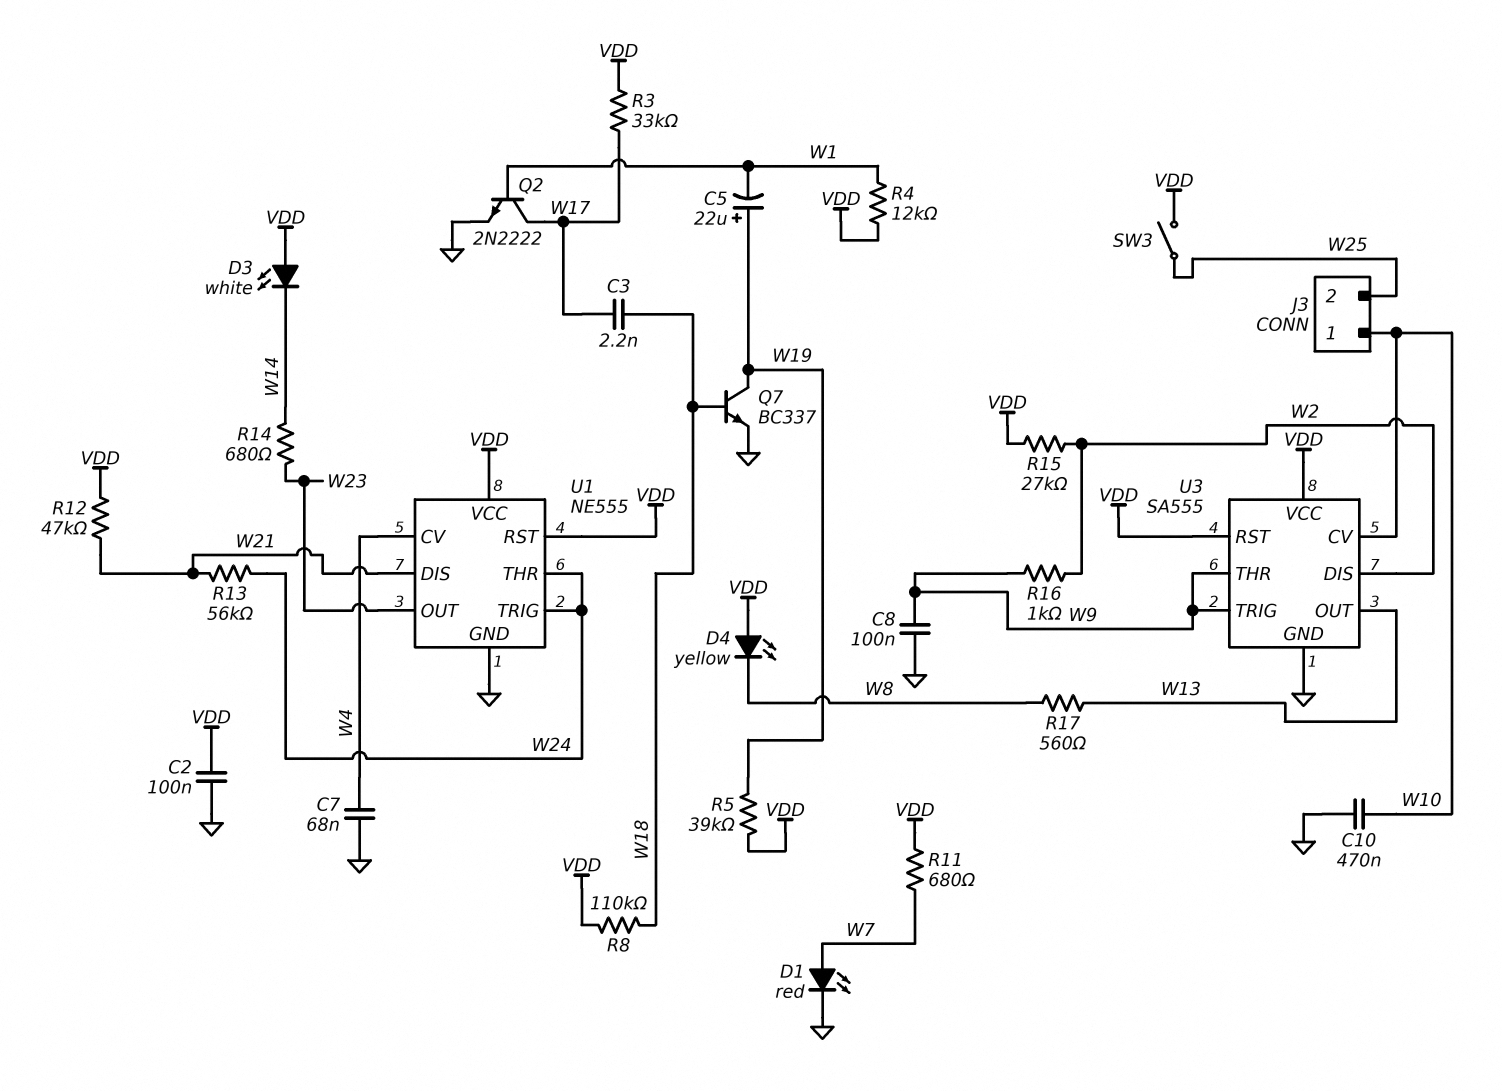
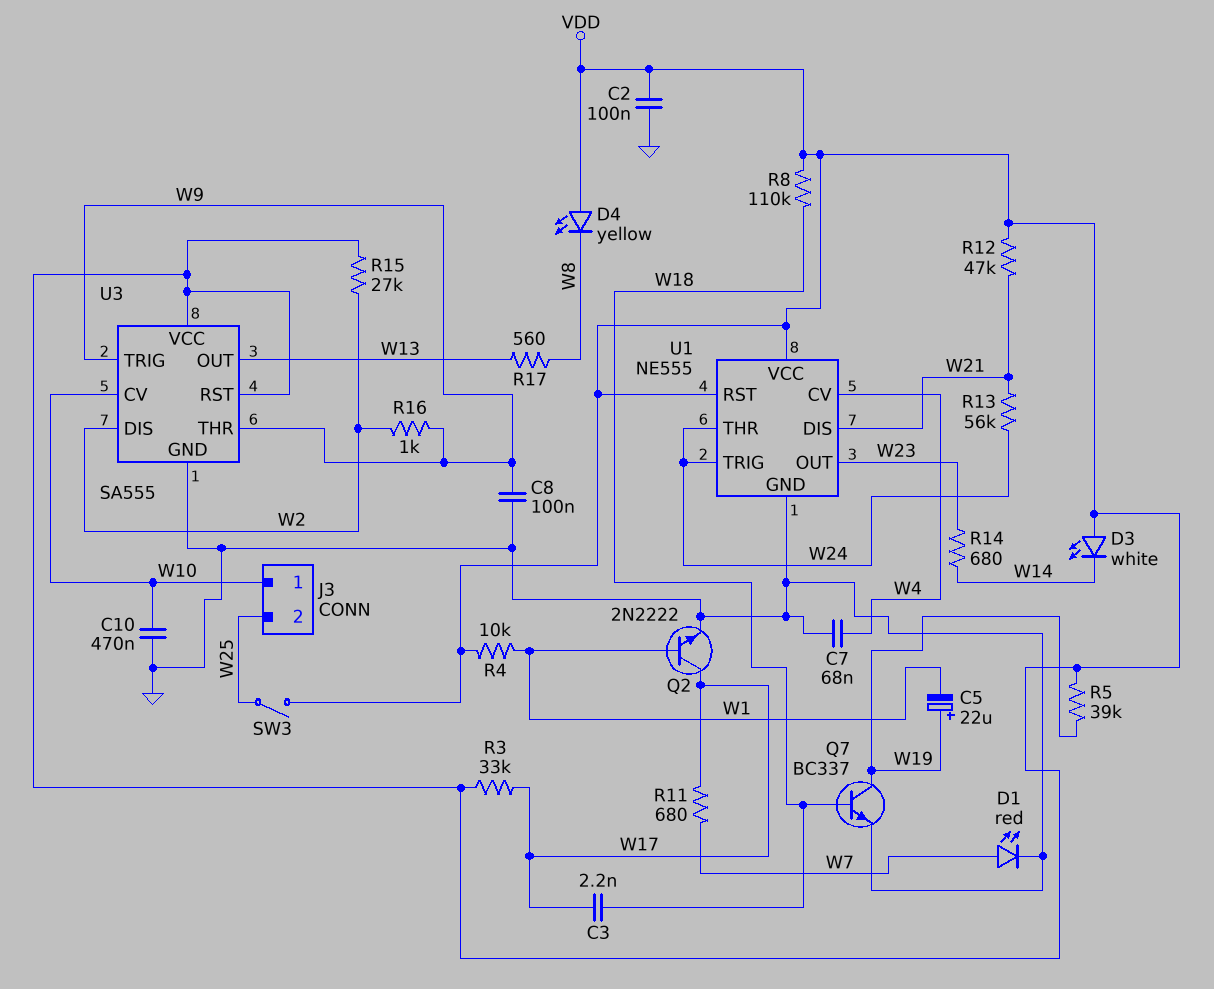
R4: 12k (VDD, W1) -> 10k (VDD, W1)
R11: 680 (VDD, W7) -> 680 (W7, W17)

